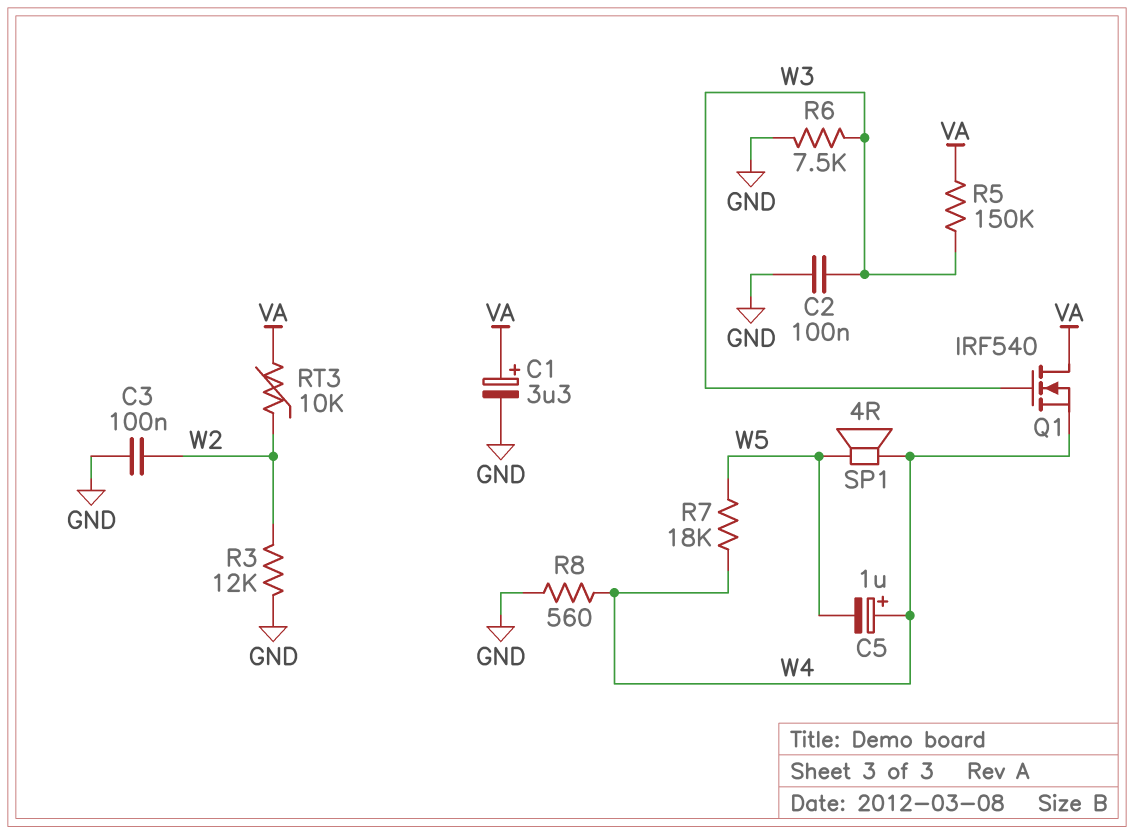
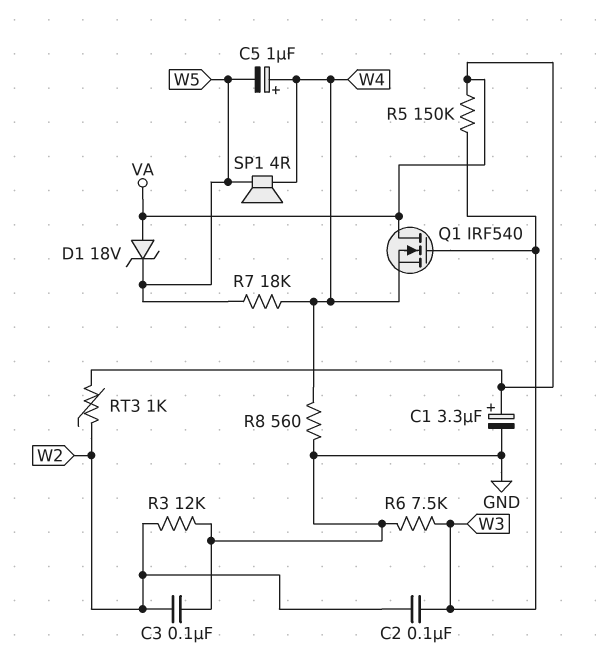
C2: 100nF (GND, W3) -> 100nF (W2, W3)
D1: none -> zener 18V (A VA, K W5)
RT3: 10k (VA, W2) -> 1k (VA, W2)

